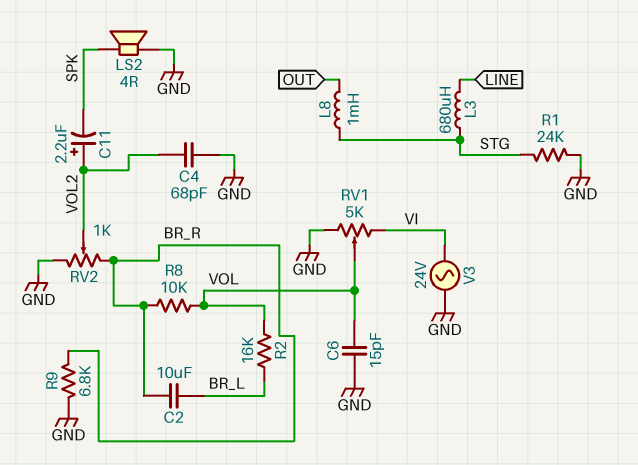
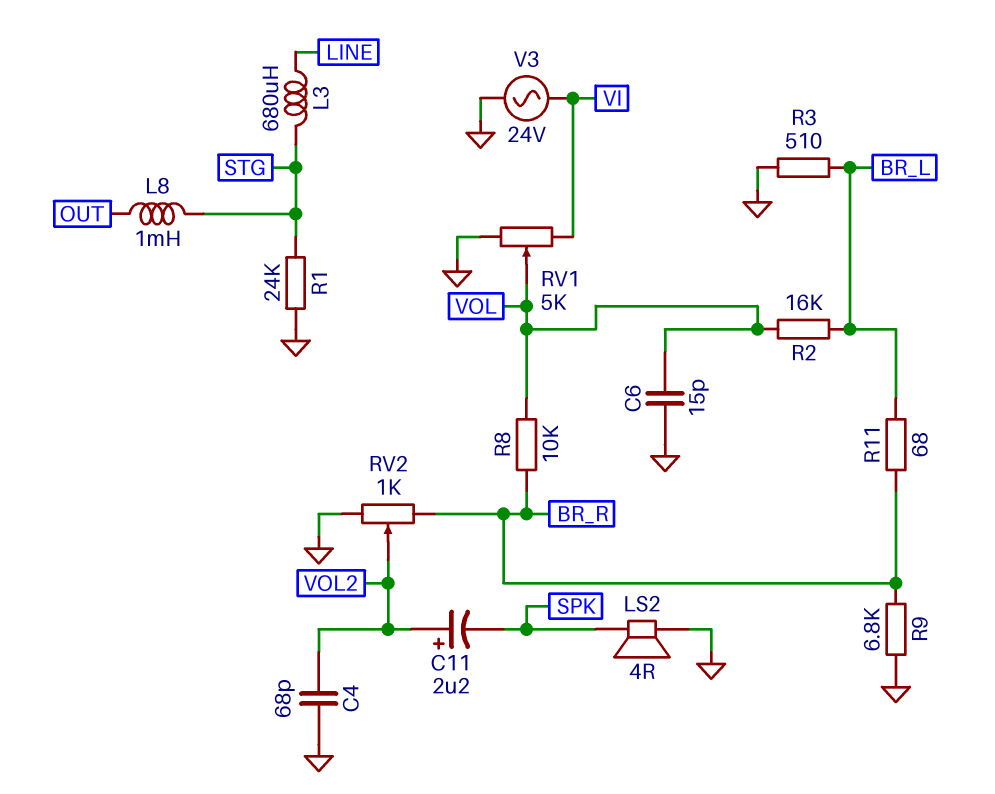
C2: 10uF (BR_L, BR_R) -> none
R3: none -> 510 (BR_L, GND)
R11: none -> 68 (BR_L, BR_R)

